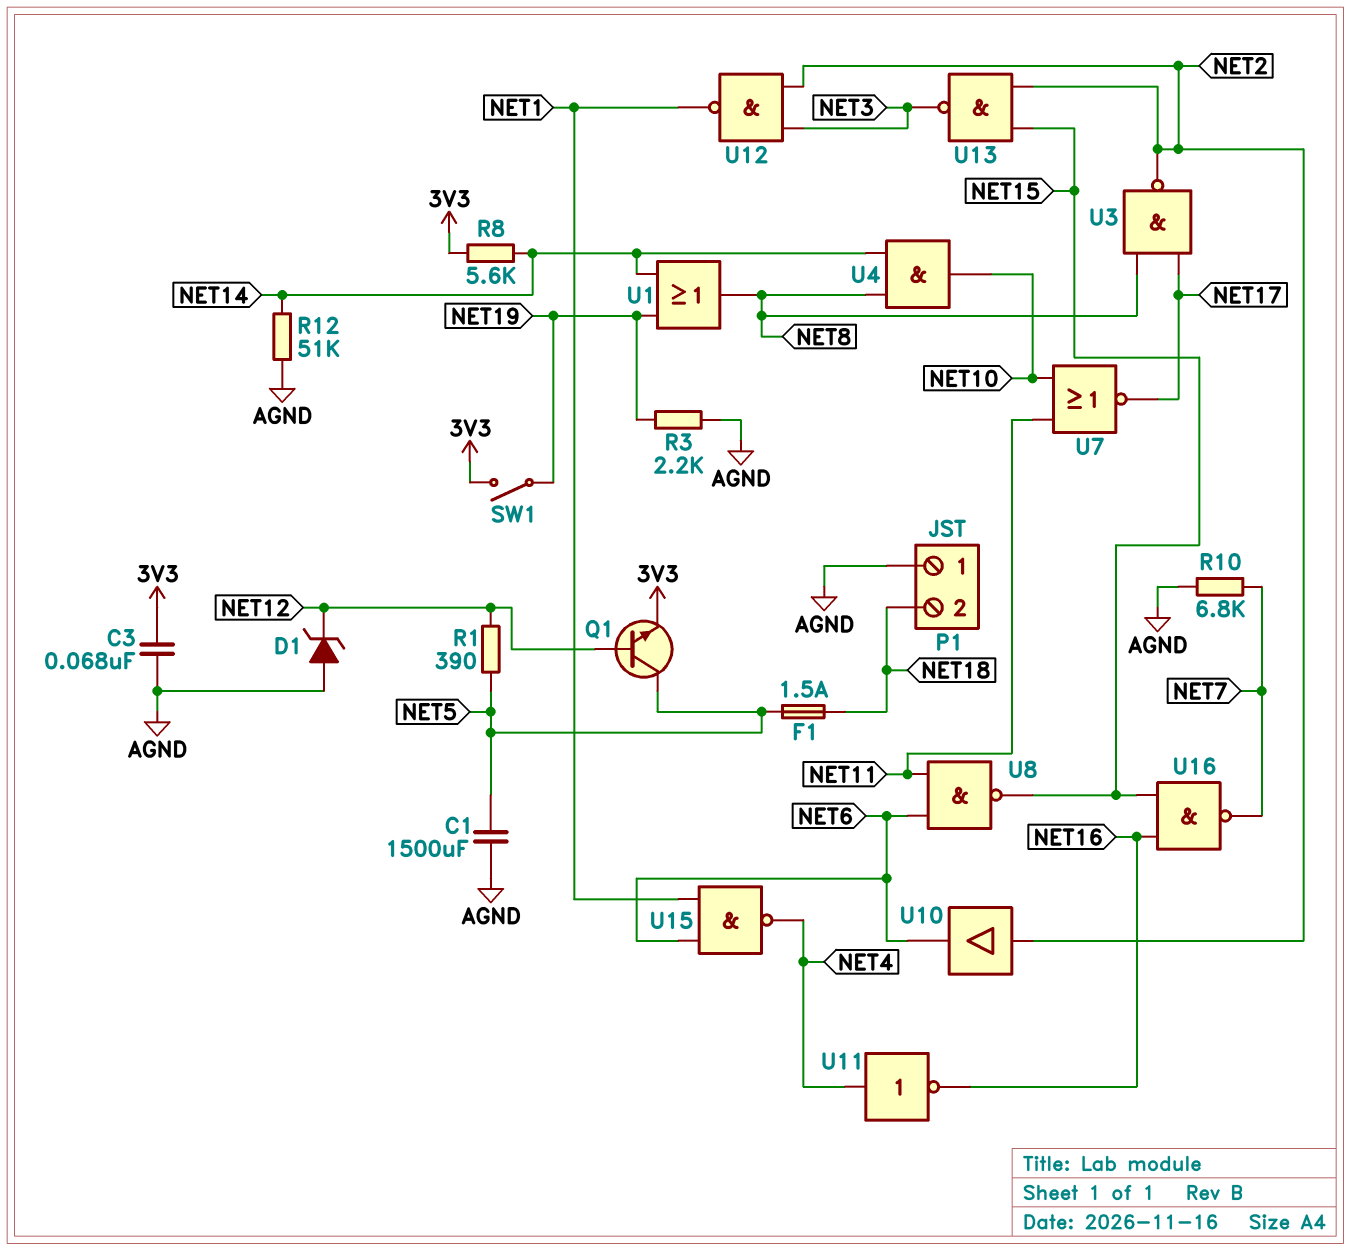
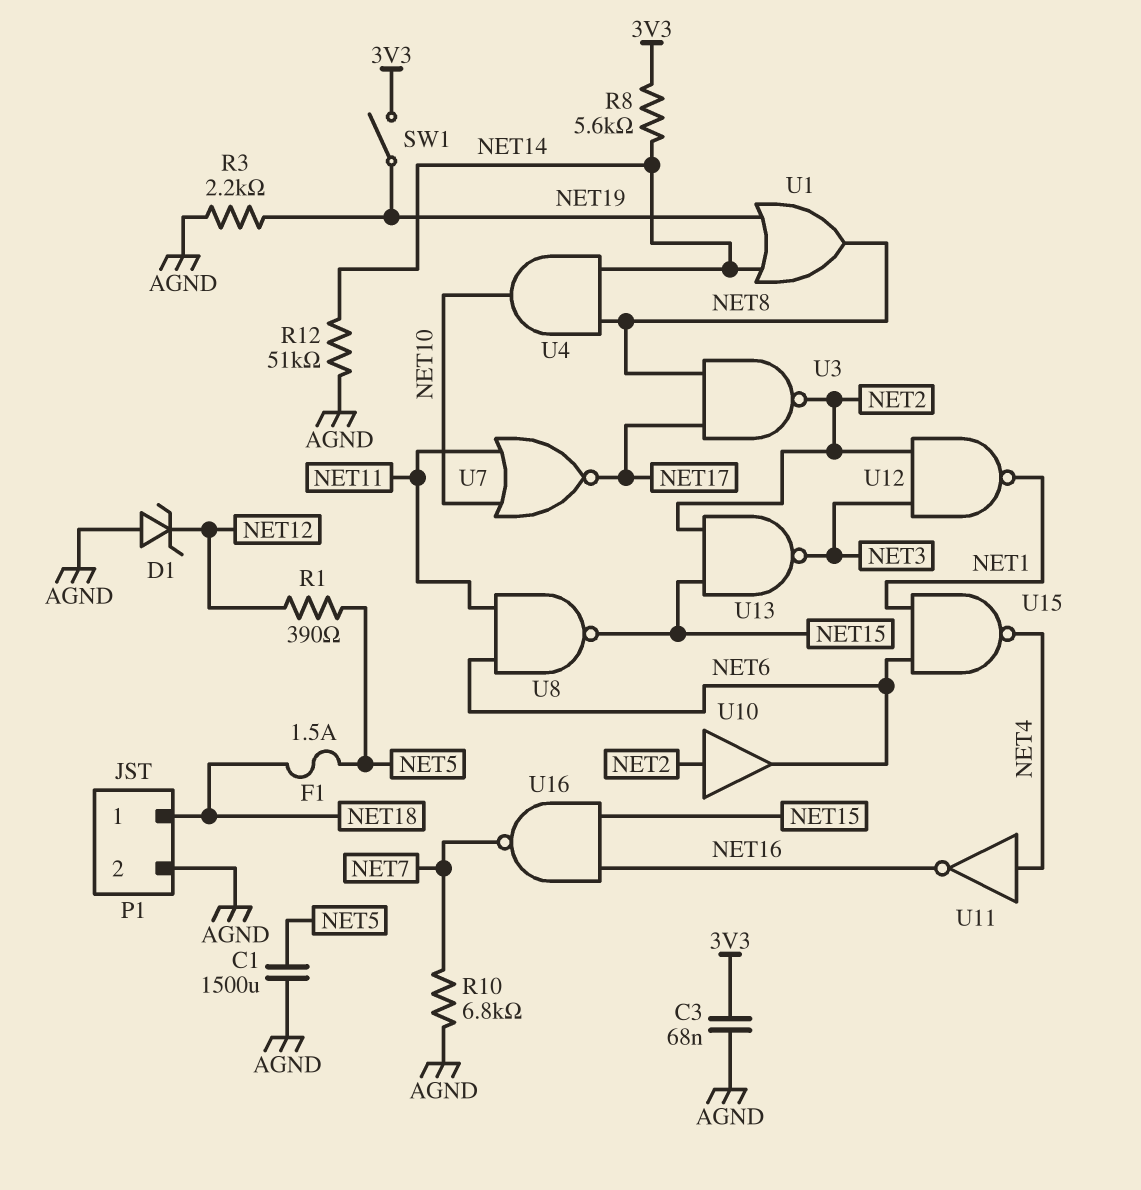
P1 pin 1: AGND -> NET18
P1 pin 2: NET18 -> AGND
Q1: NPN (B NET12, C NET5, E 3V3) -> none

